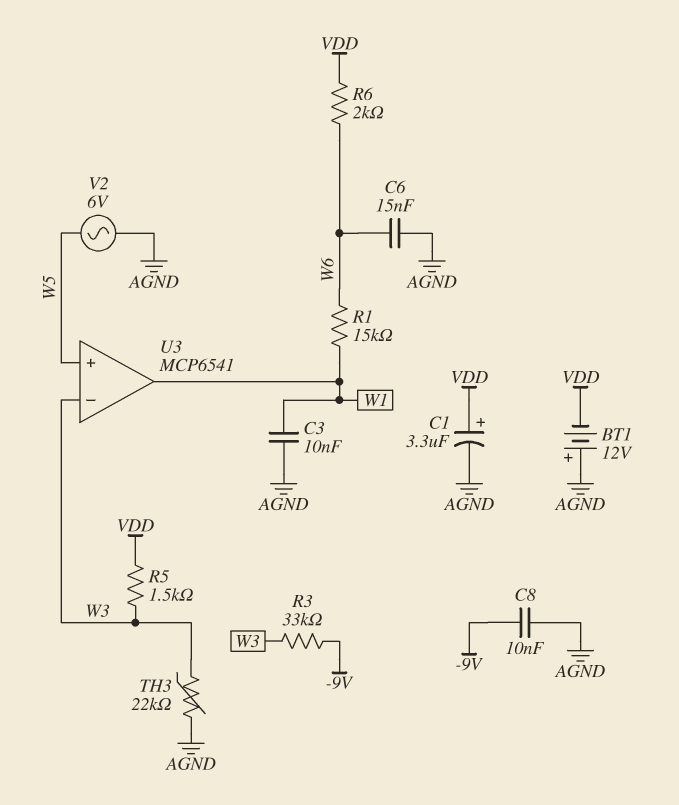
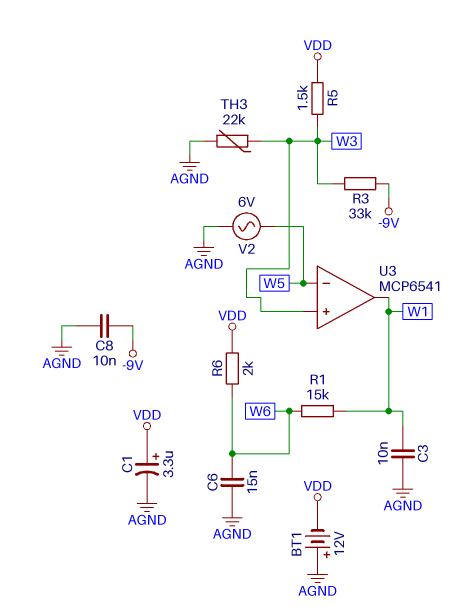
U3 pin in+: W5 -> W3
U3 pin in-: W3 -> W5

